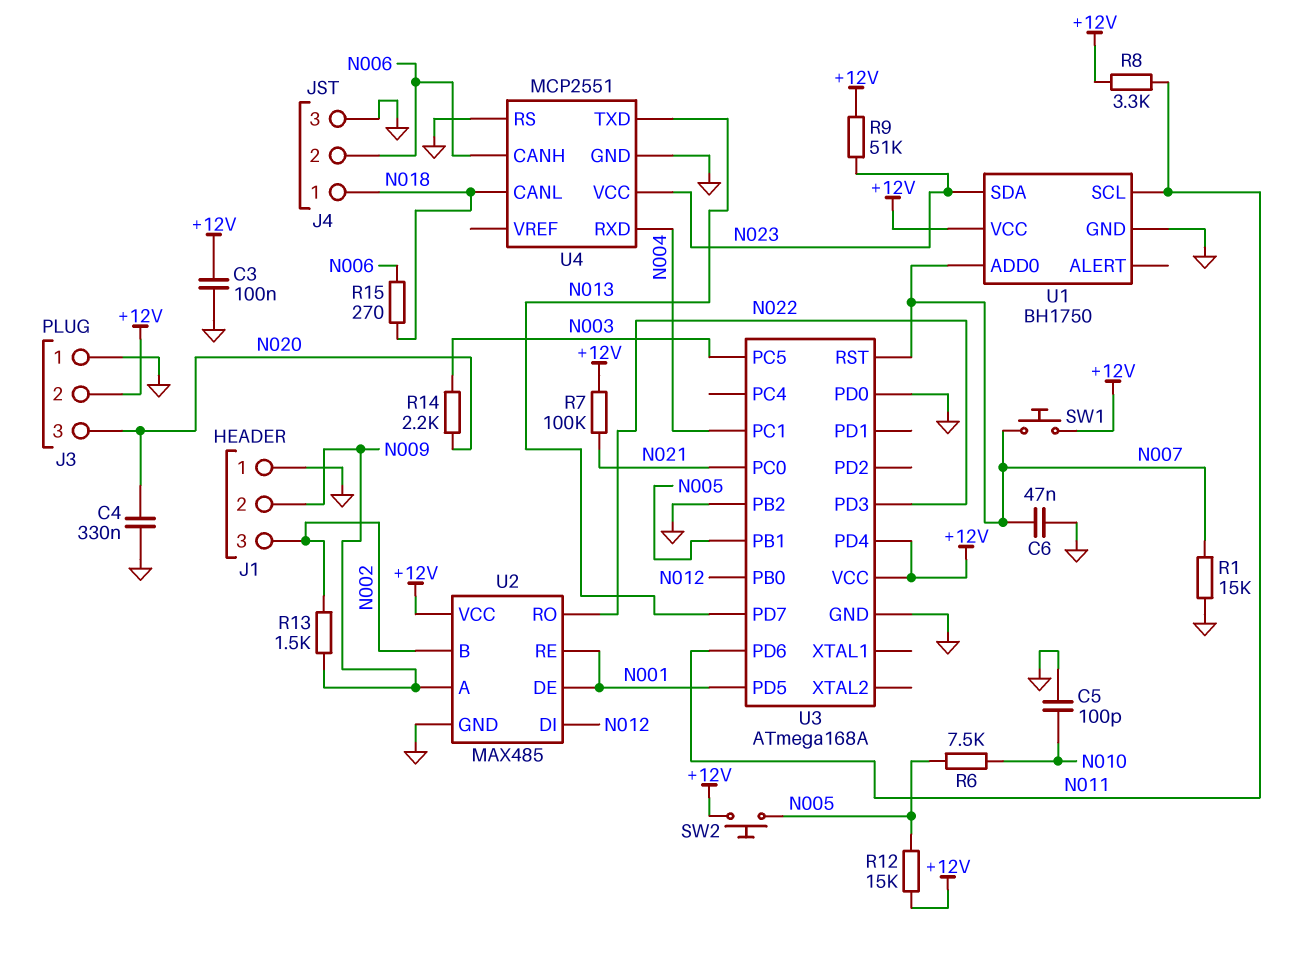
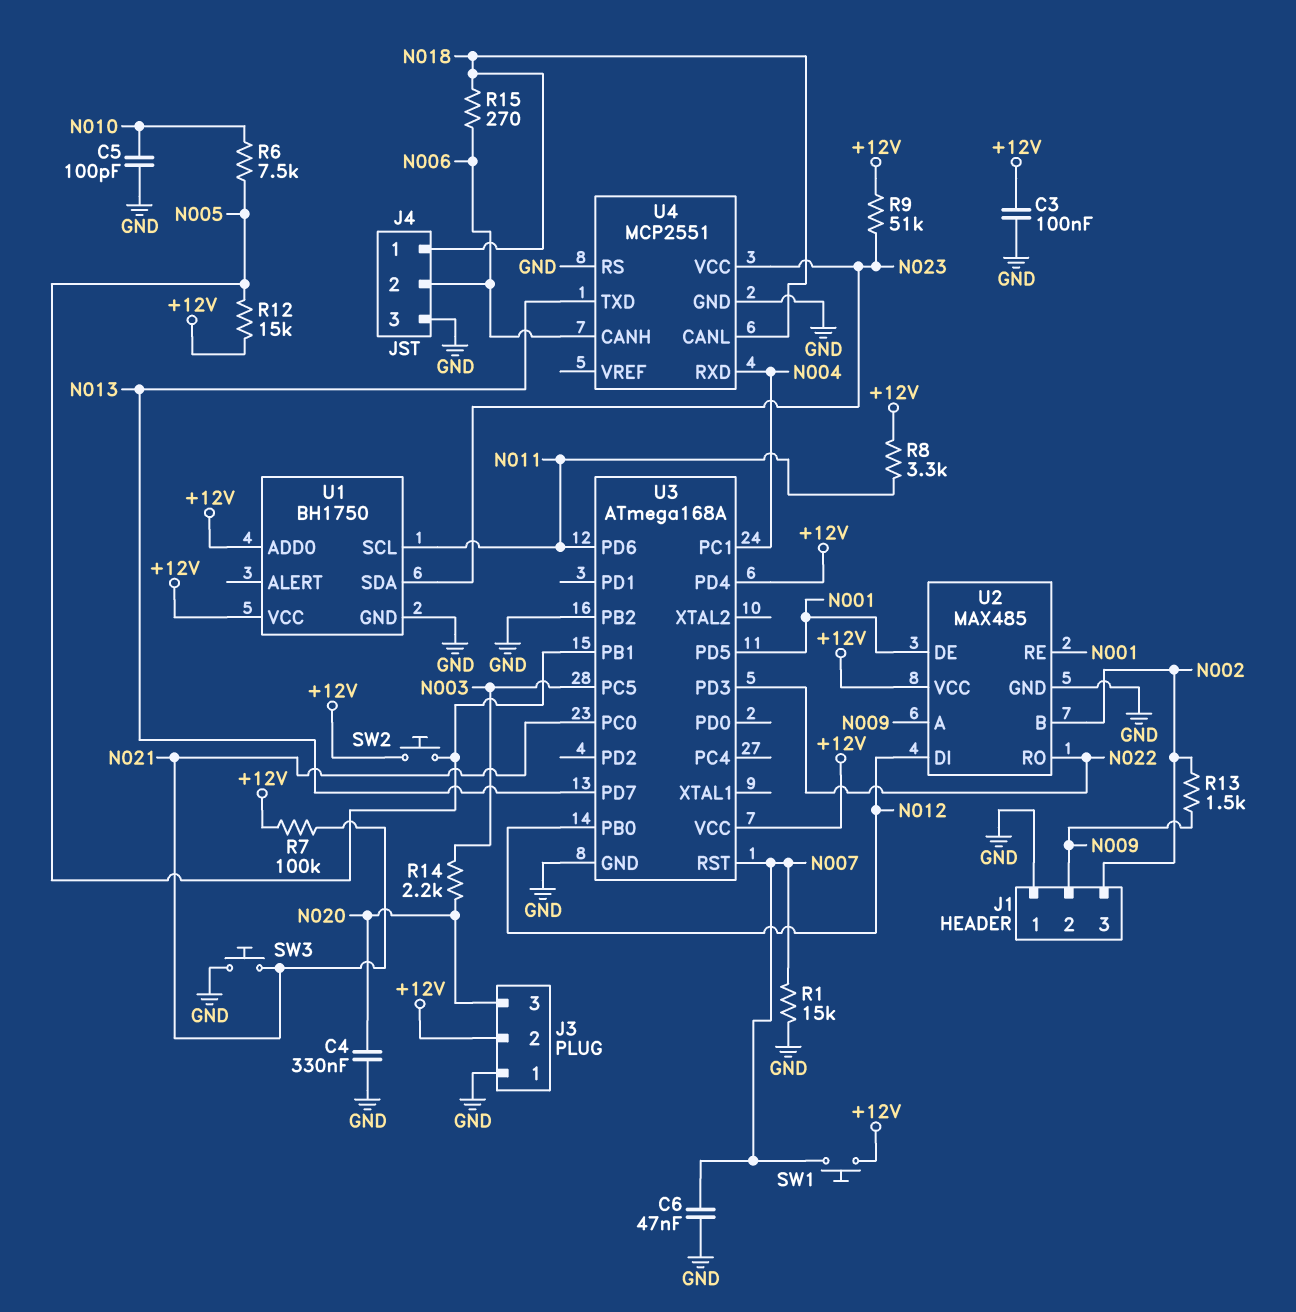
SW3: none -> button (GND, N021)
U1 pin ADD0: N007 -> +12V
U3 pin PD0: GND -> none

